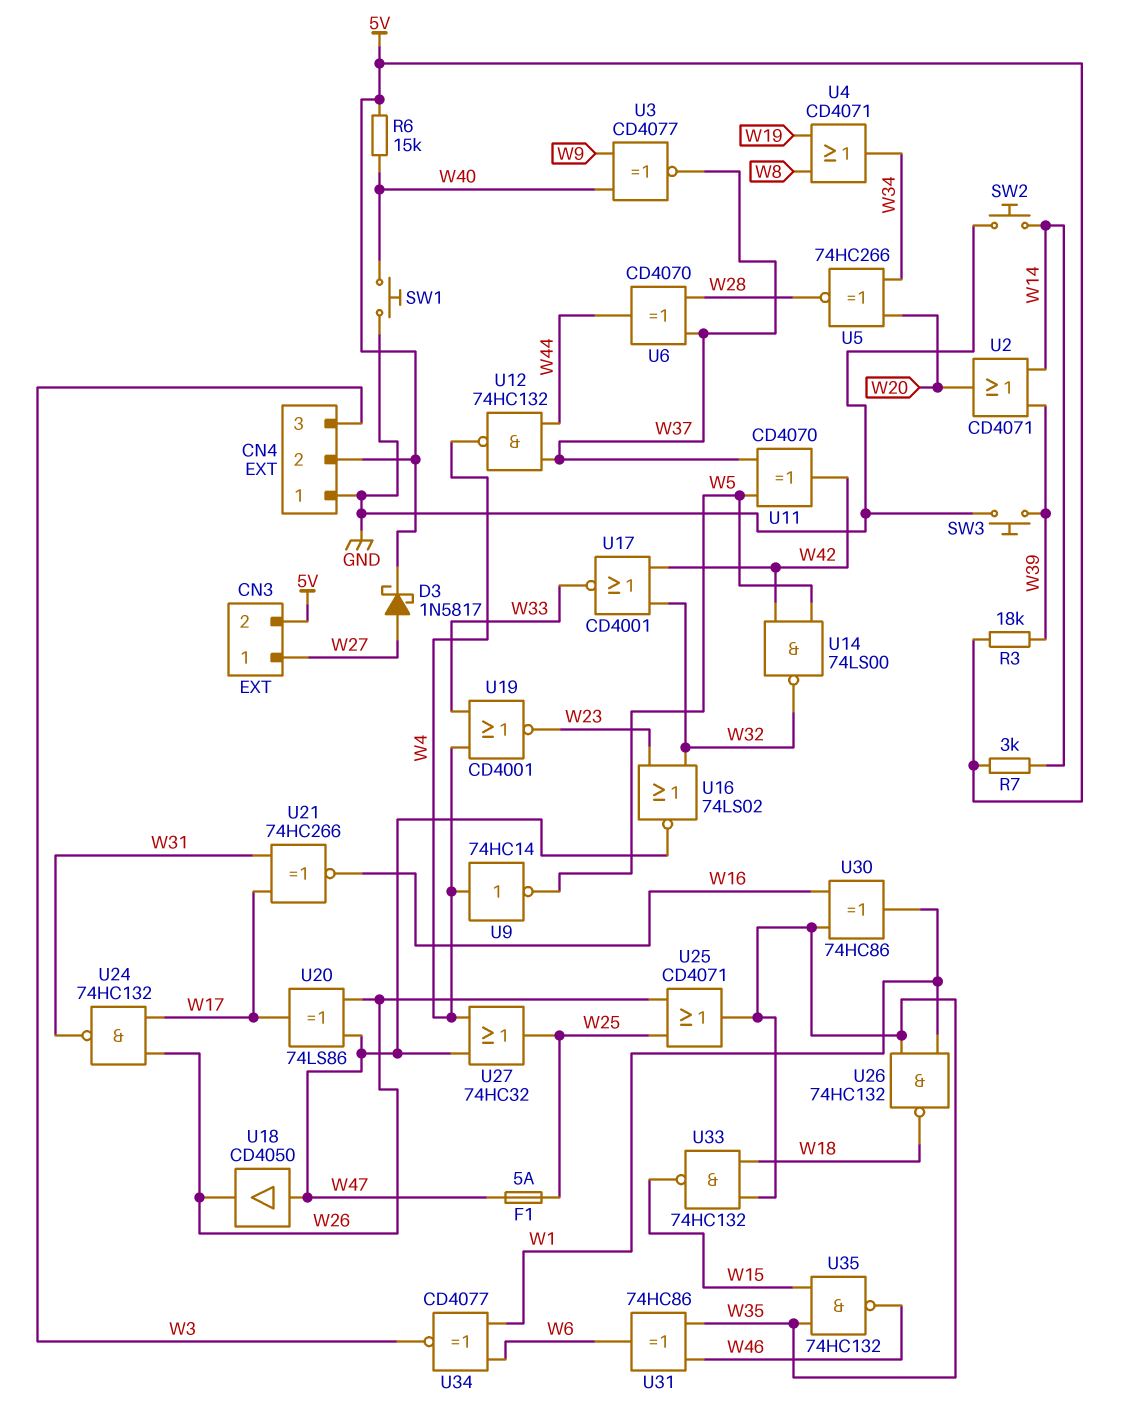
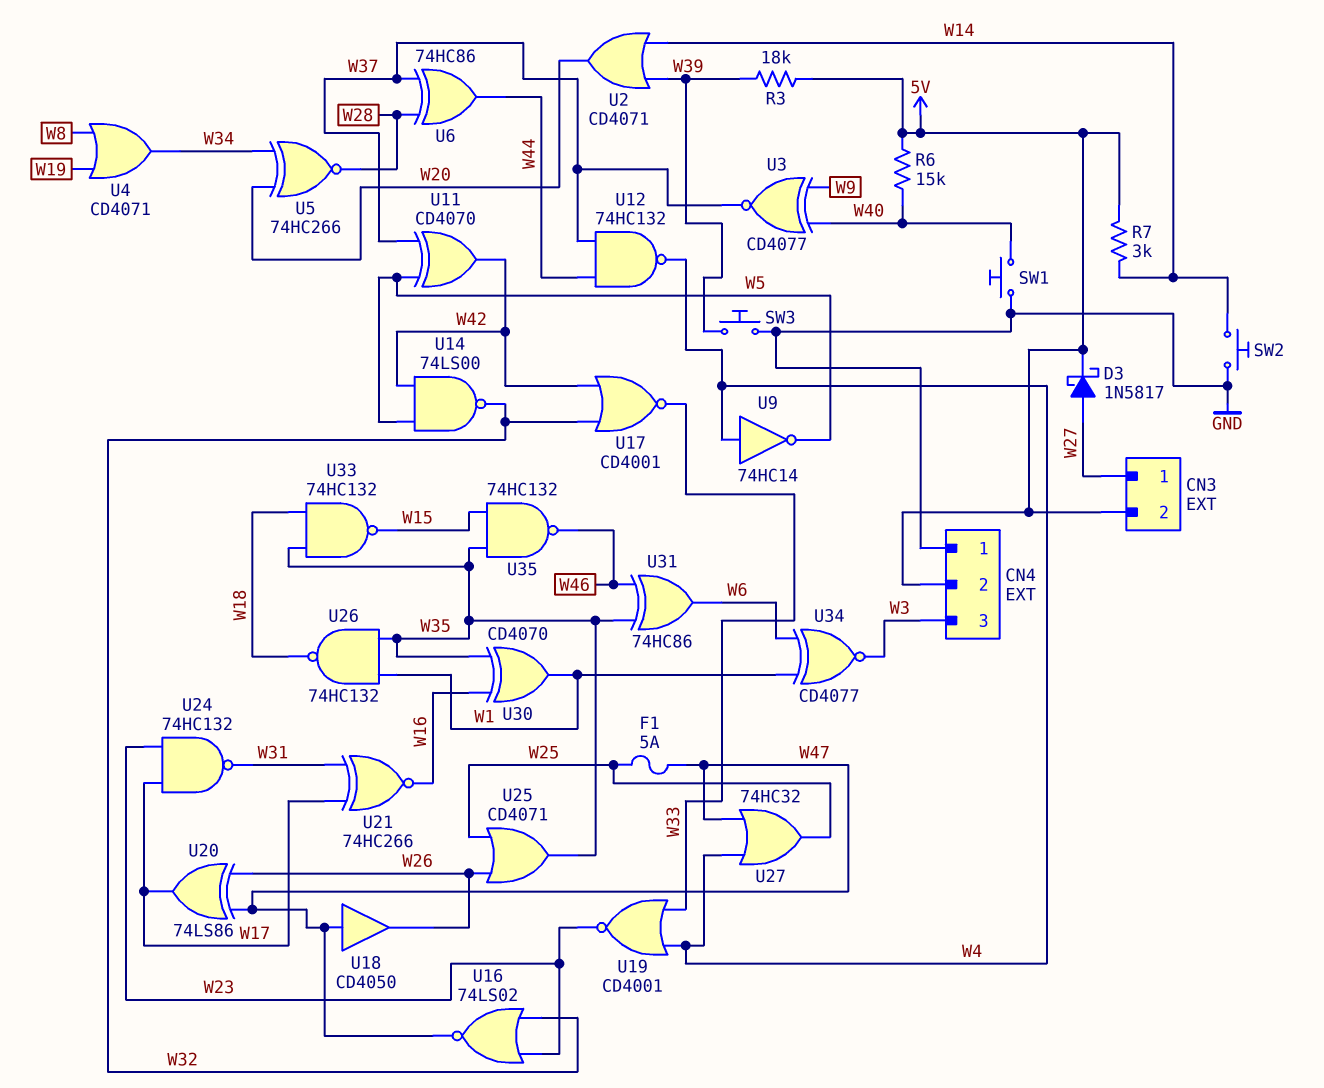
U6: XOR CD4070 (in W28, in W37, out W44) -> XOR 74HC86 (in W28, in W37, out W44)
U24: NAND 74HC132 (in W17, in W26, out W31) -> NAND 74HC132 (in W17, in W23, out W31)
U30: XOR 74HC86 (in W16, in W35, out W1) -> XOR CD4070 (in W16, in W35, out W1)

